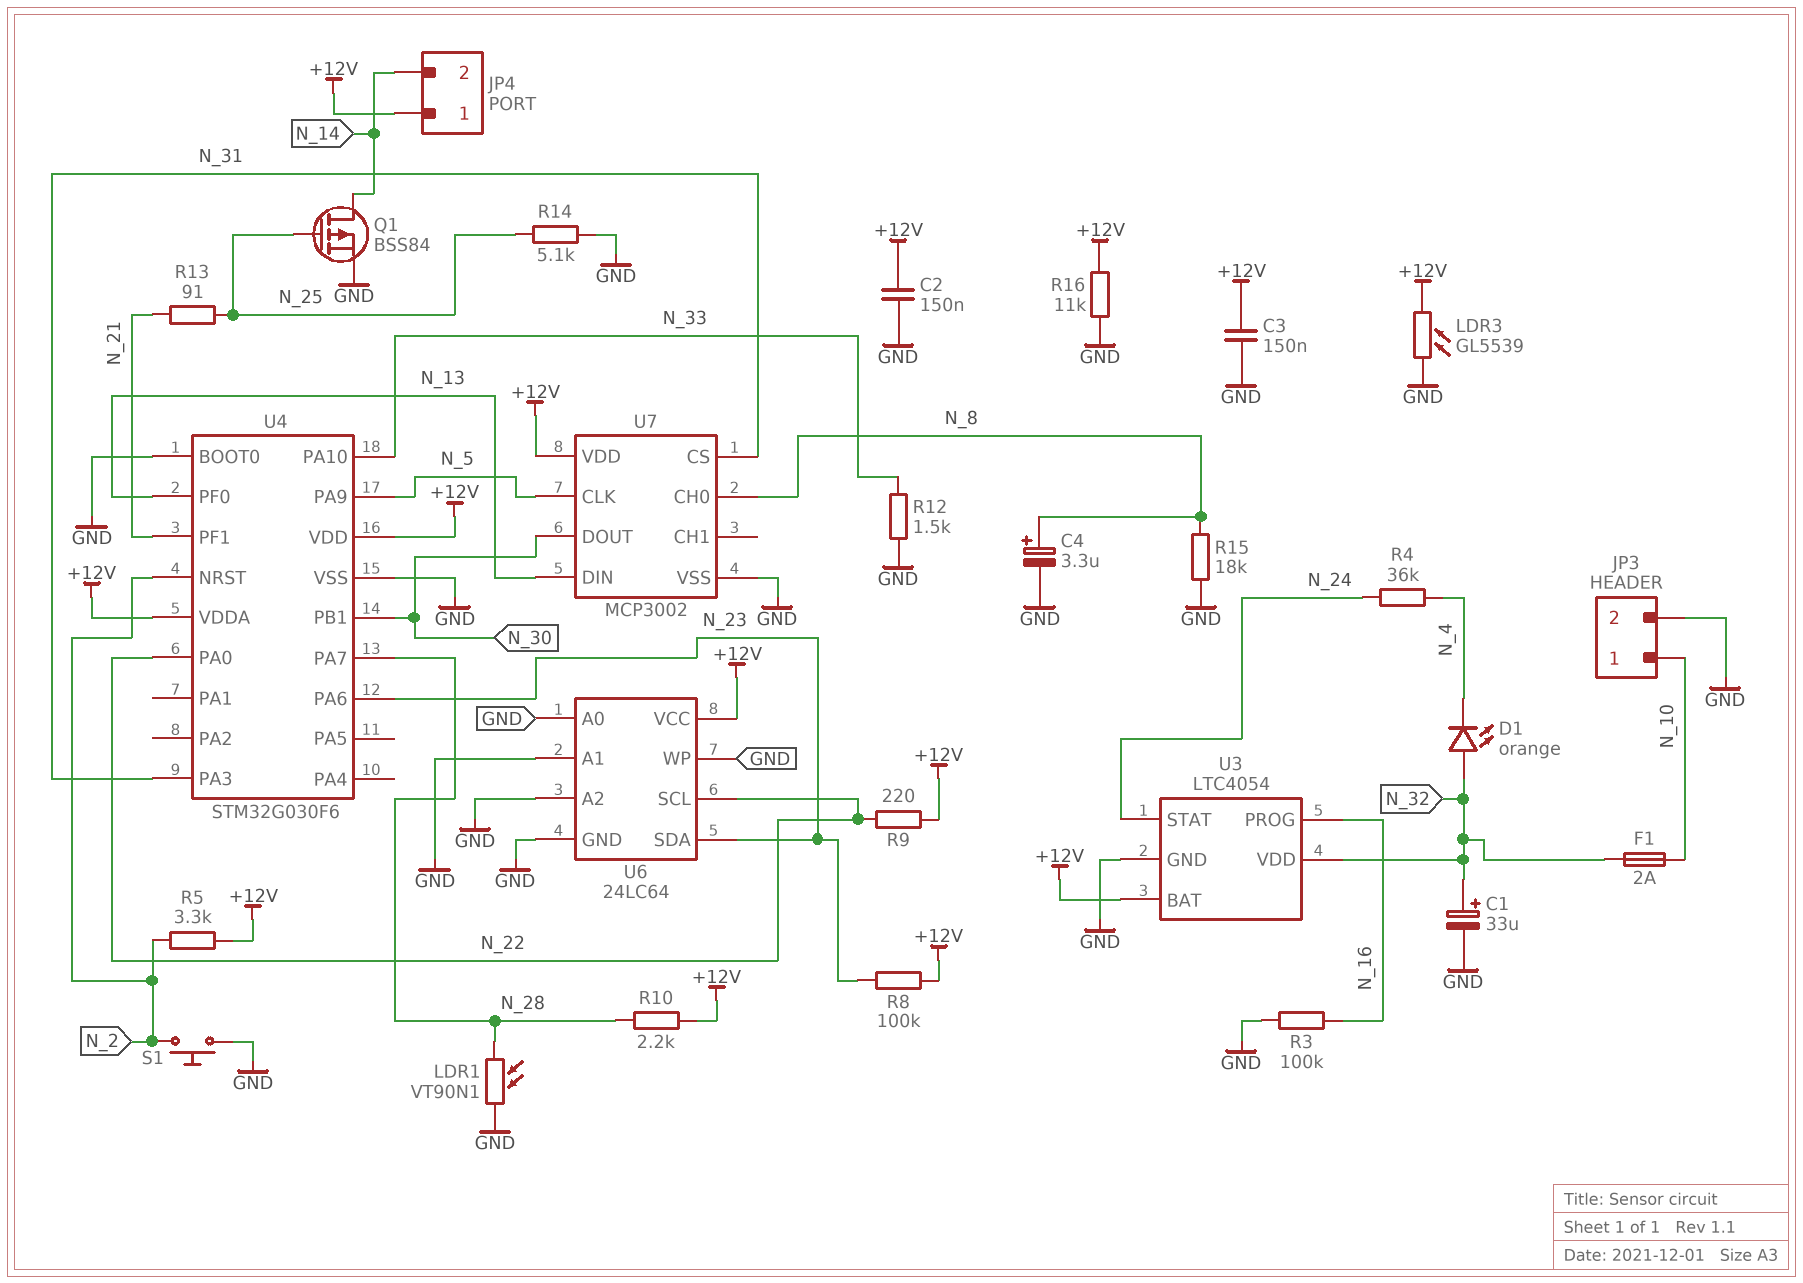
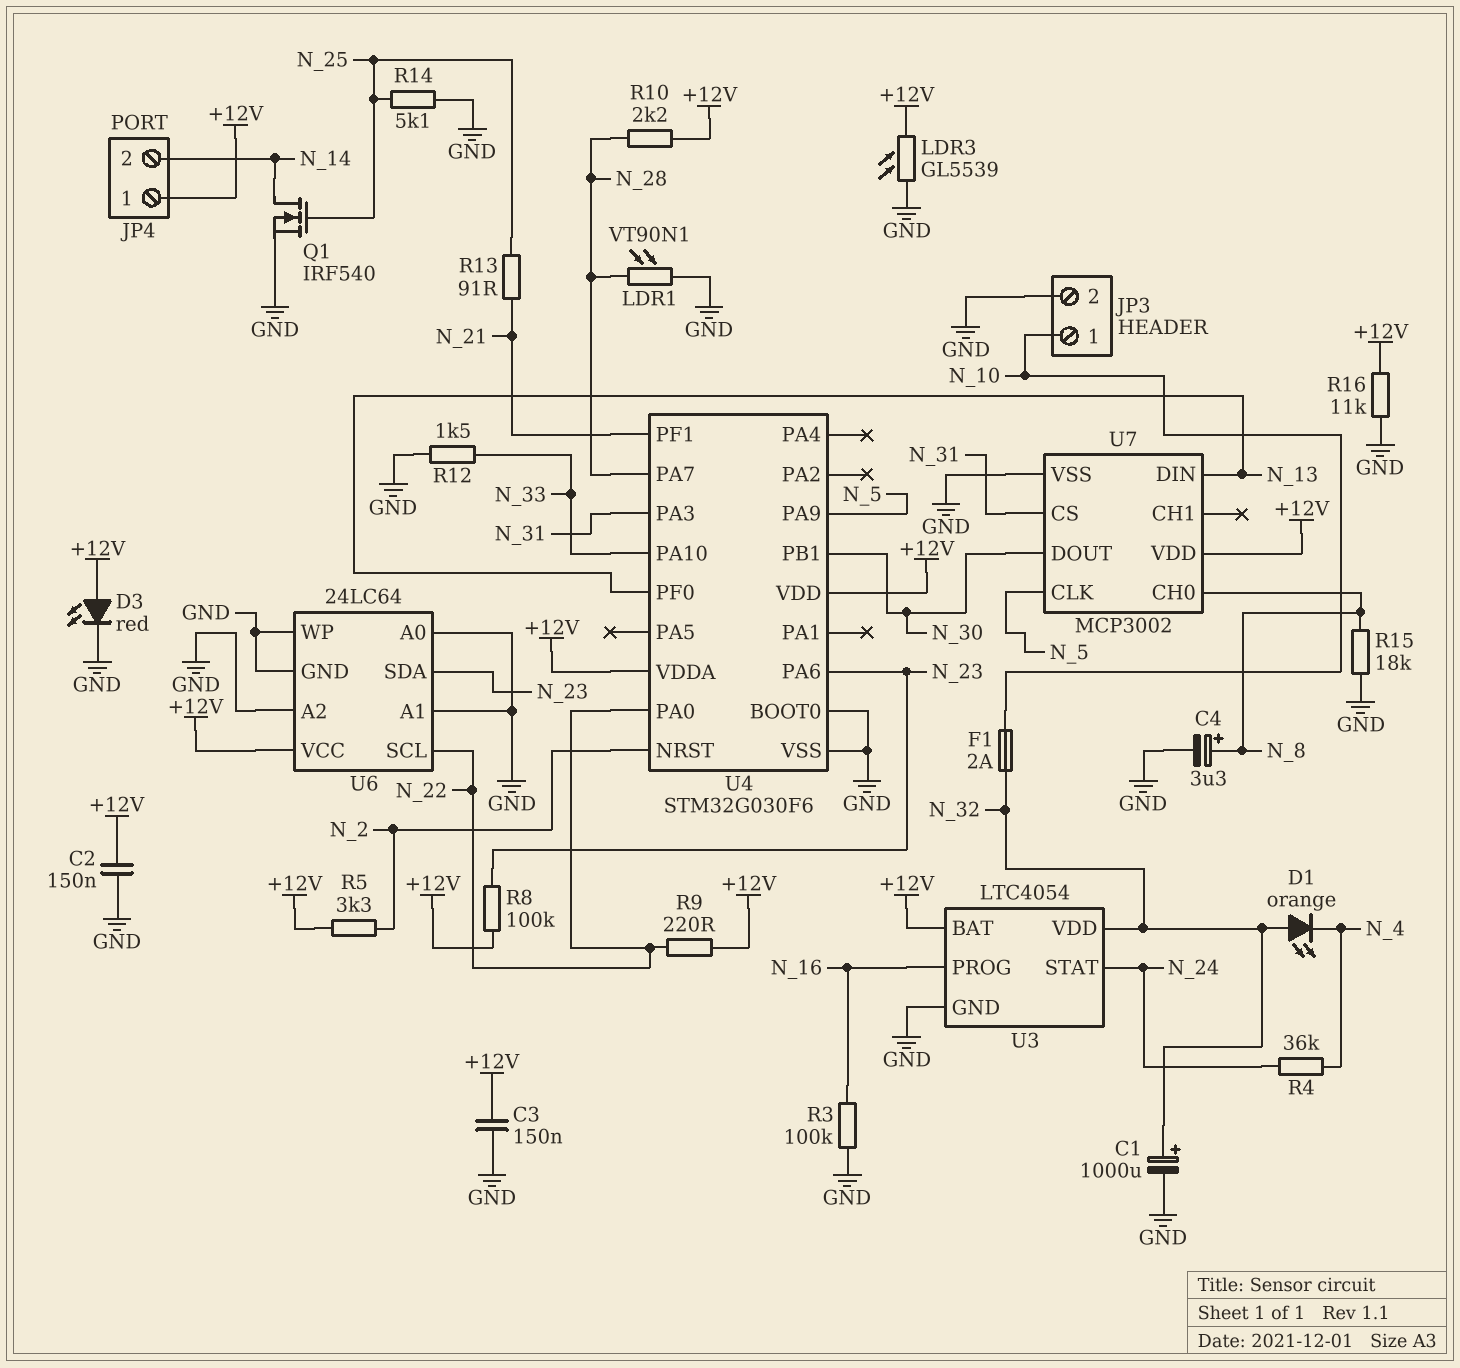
C1: 33uF (plus N_32, minus GND) -> 1000uF (plus N_32, minus GND)
D3: none -> LED red (A +12V, K GND)
Q1: PMOS BSS84 (G N_25, D N_14, S GND) -> NMOS IRF540 (G N_25, D N_14, S GND)
S1: button (GND, N_2) -> none

